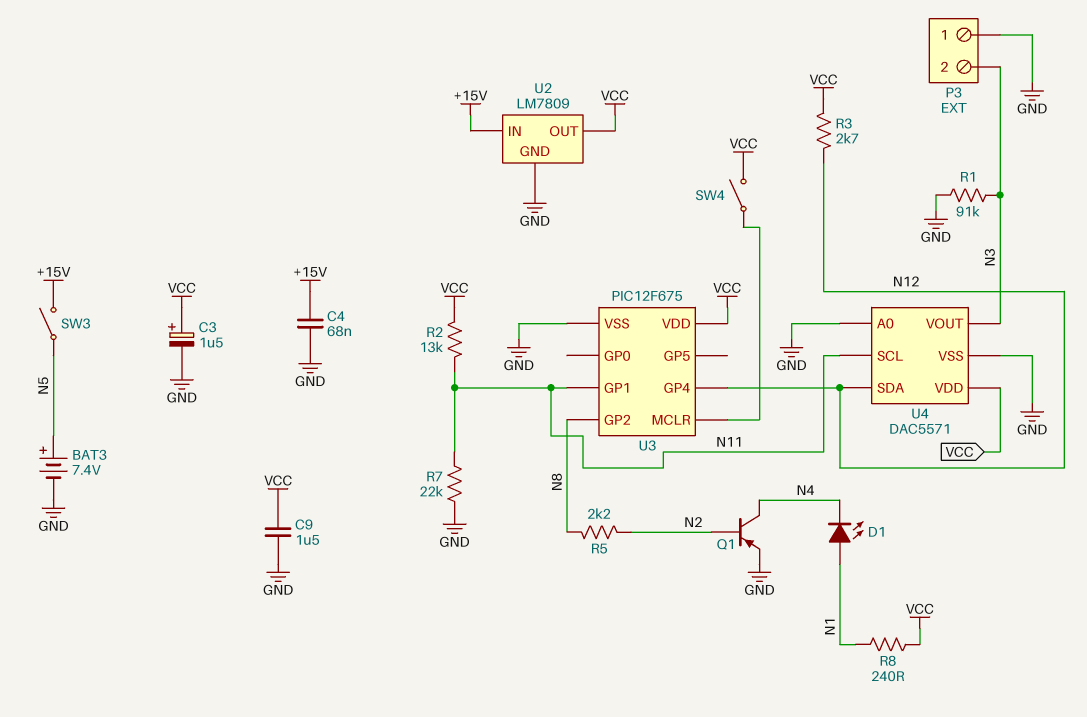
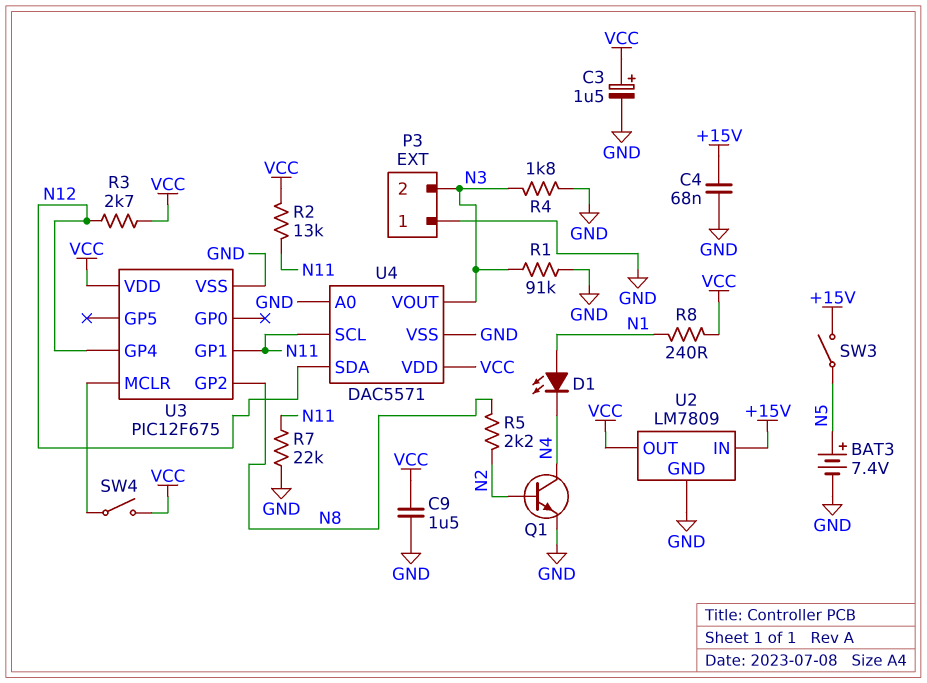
Q1: PNP (B N2, C N4, E GND) -> NPN (B N2, C N4, E GND)
R4: none -> 1.8k (GND, N3)

